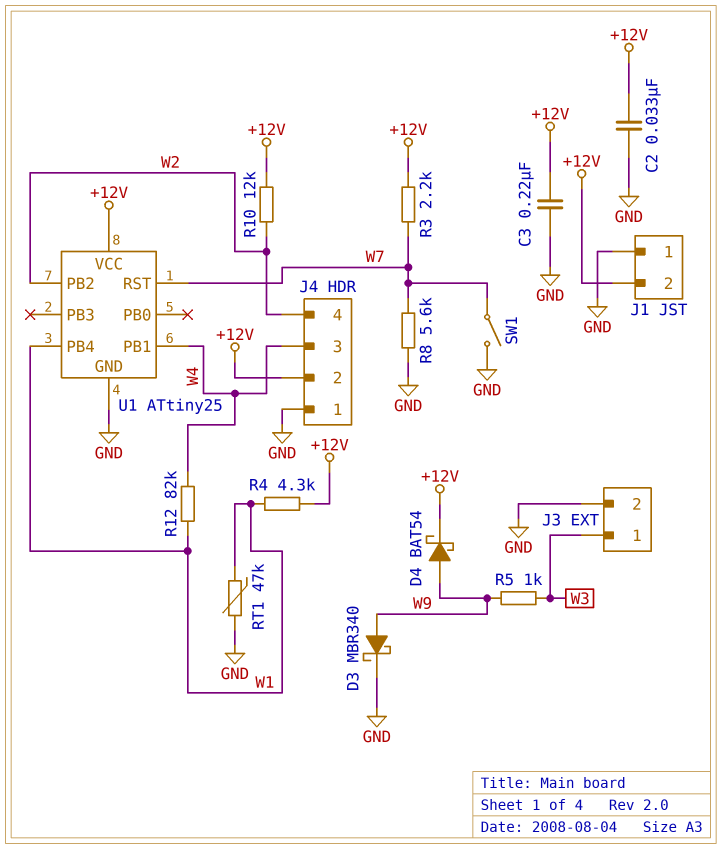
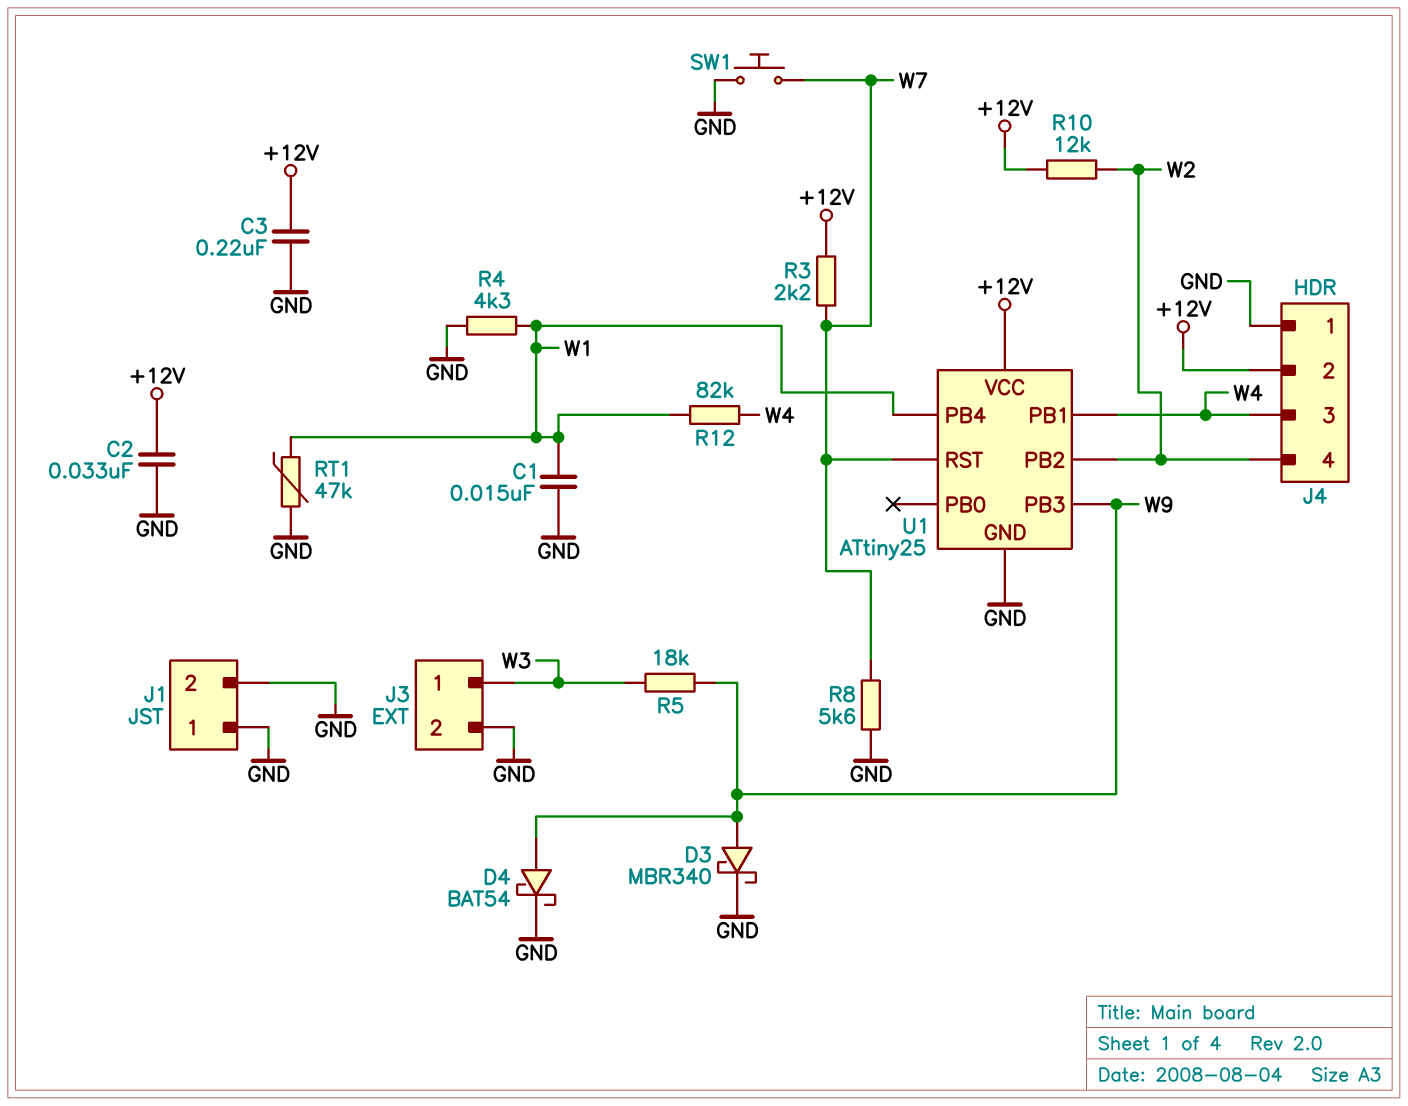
C1: none -> 15nF (GND, W1)
D4: schottky BAT54 (A W9, K +12V) -> schottky BAT54 (A W9, K GND)
J1 pin 2: +12V -> GND
R4: 4.3k (+12V, W1) -> 4.3k (GND, W1)
R5: 1k (W3, W9) -> 18k (W3, W9)
SW1: switch (GND, W7) -> button (GND, W7)
U1 pin PB3: none -> W9

